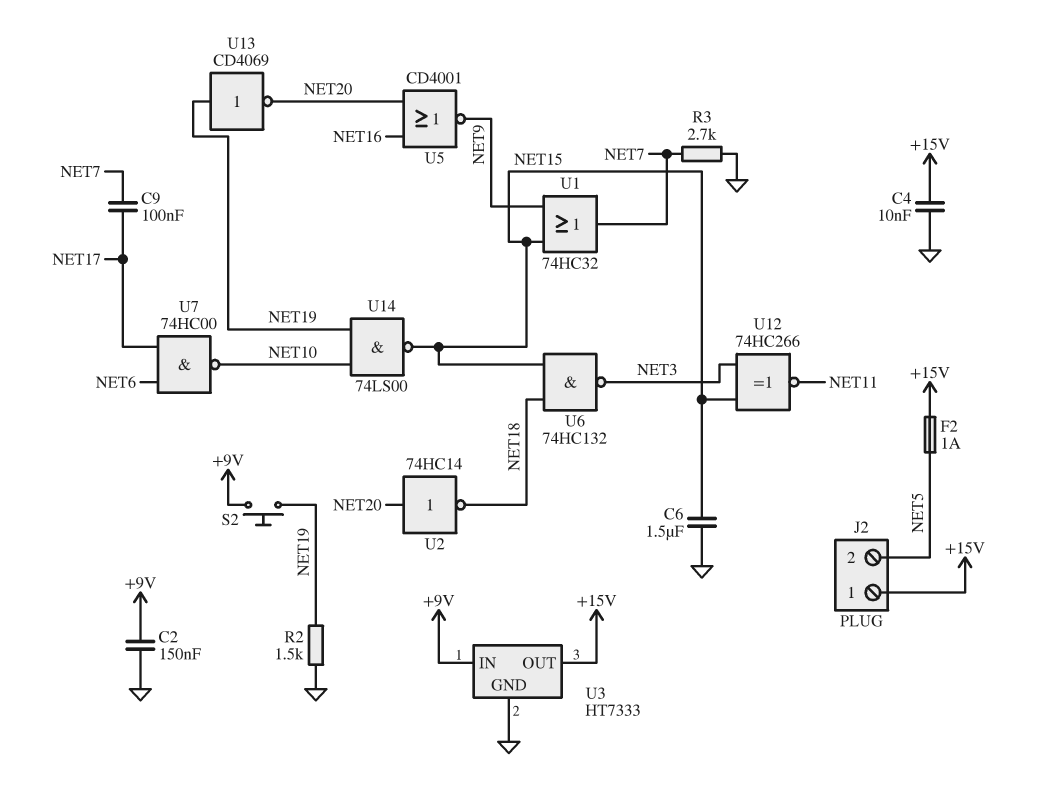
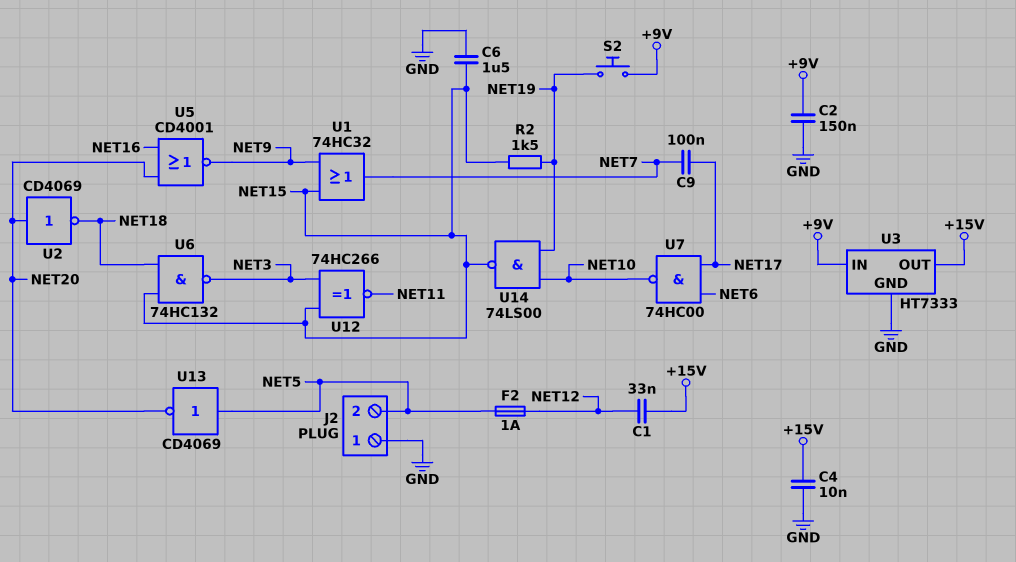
C1: none -> 33nF (+15V, NET12)
F2: 1A (+15V, NET5) -> 1A (NET5, NET12)
J2 pin 1: +15V -> GND
R2: 1.5k (GND, NET19) -> 1.5k (NET15, NET19)
R3: 2.7k (GND, NET7) -> none
U2: NOT 74HC14 (in NET20, out NET18) -> NOT CD4069 (in NET20, out NET18)
U13: NOT CD4069 (in NET19, out NET20) -> NOT CD4069 (in NET5, out NET20)

